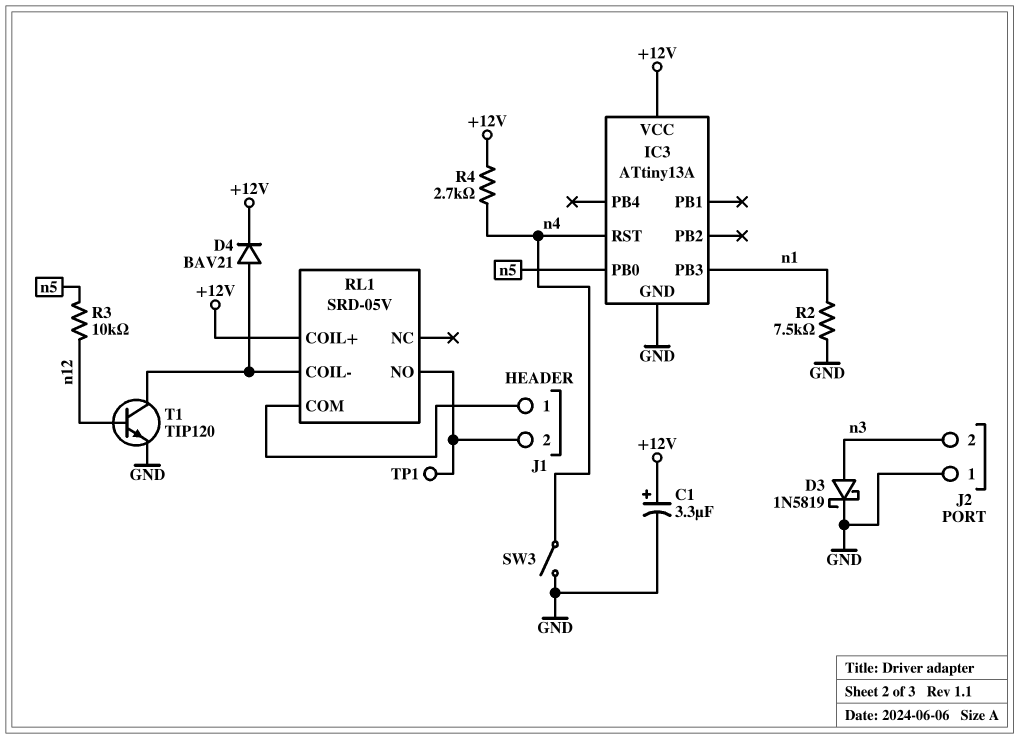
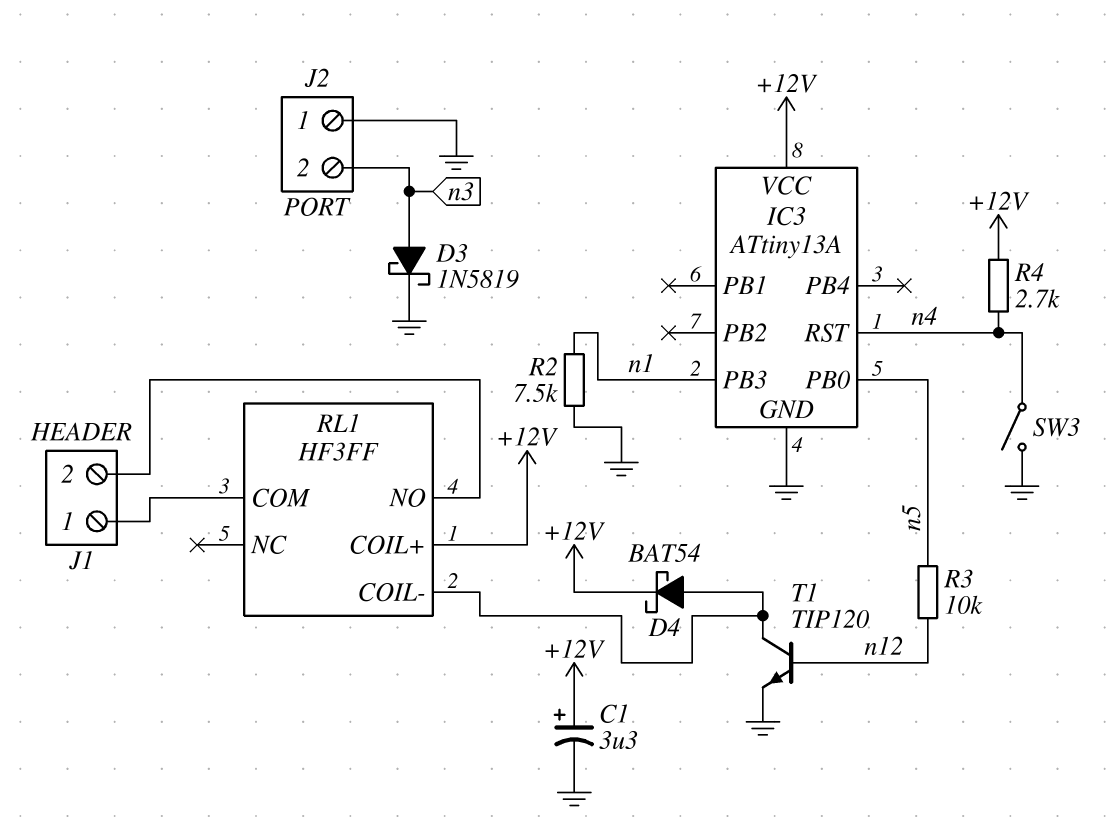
D4: diode BAV21 (A RL1/COIL-, K +12V) -> schottky BAT54 (A RL1/COIL-, K +12V)
RL1: SRD-05V -> HF3FF
TP1: test point (J1/2) -> none

